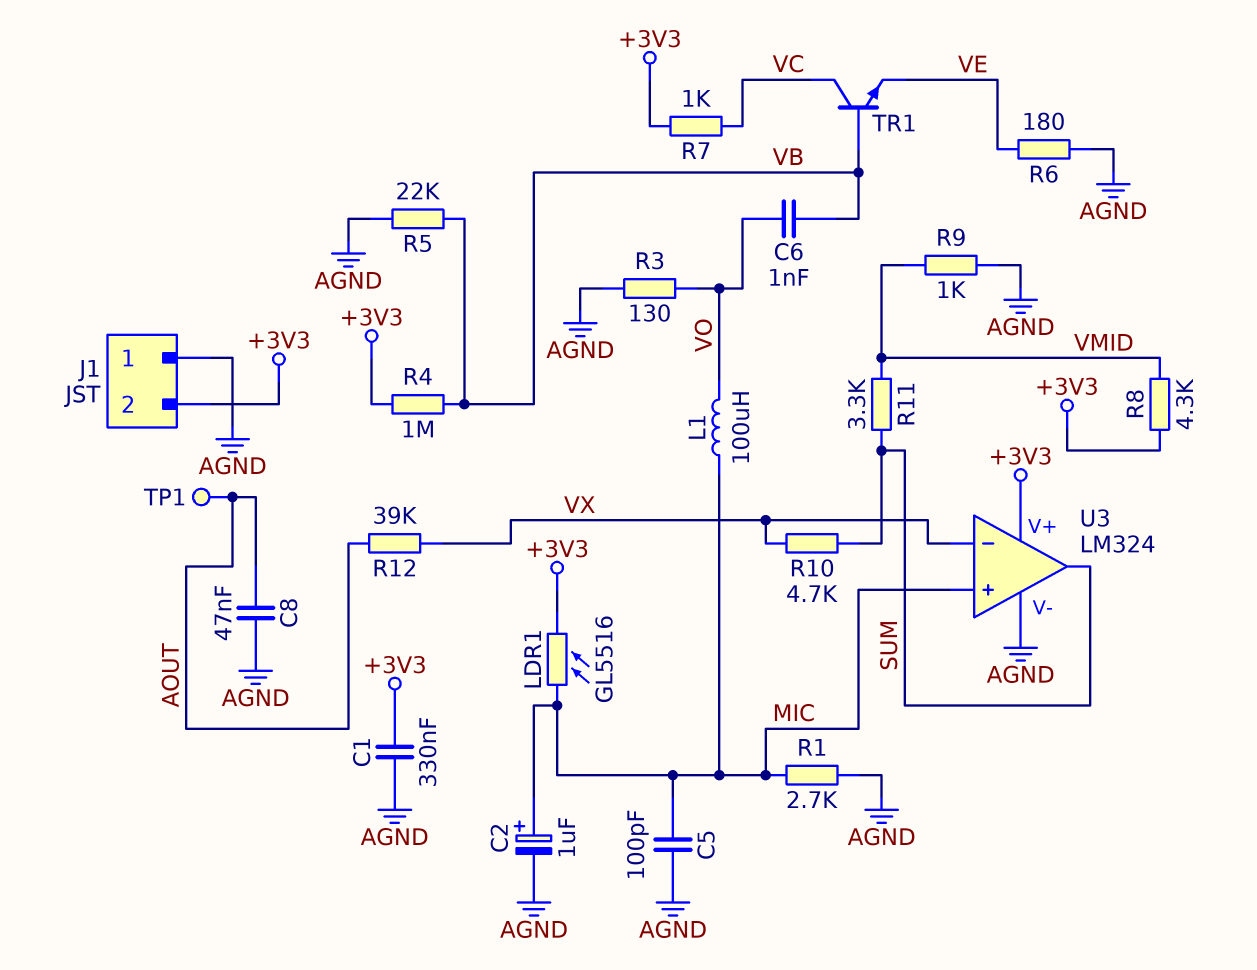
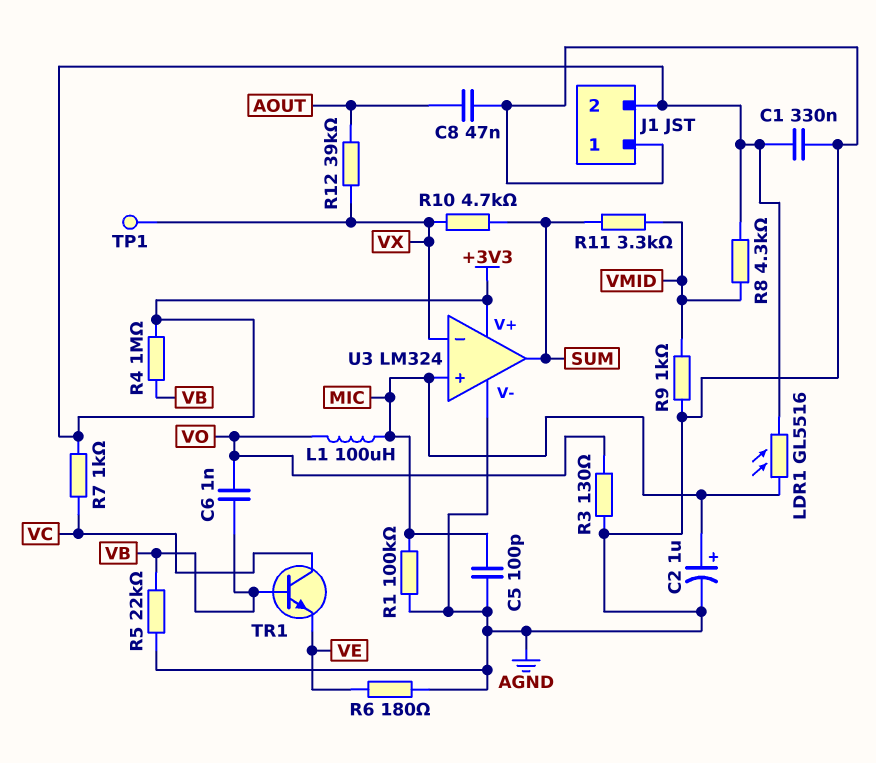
R1: 2.7k (AGND, MIC) -> 100k (AGND, MIC)
TP1: test point (AOUT) -> test point (VX)

